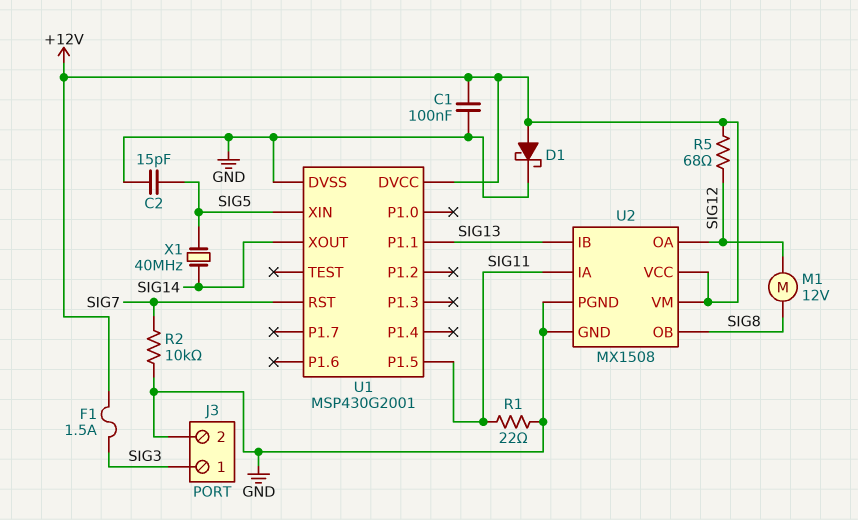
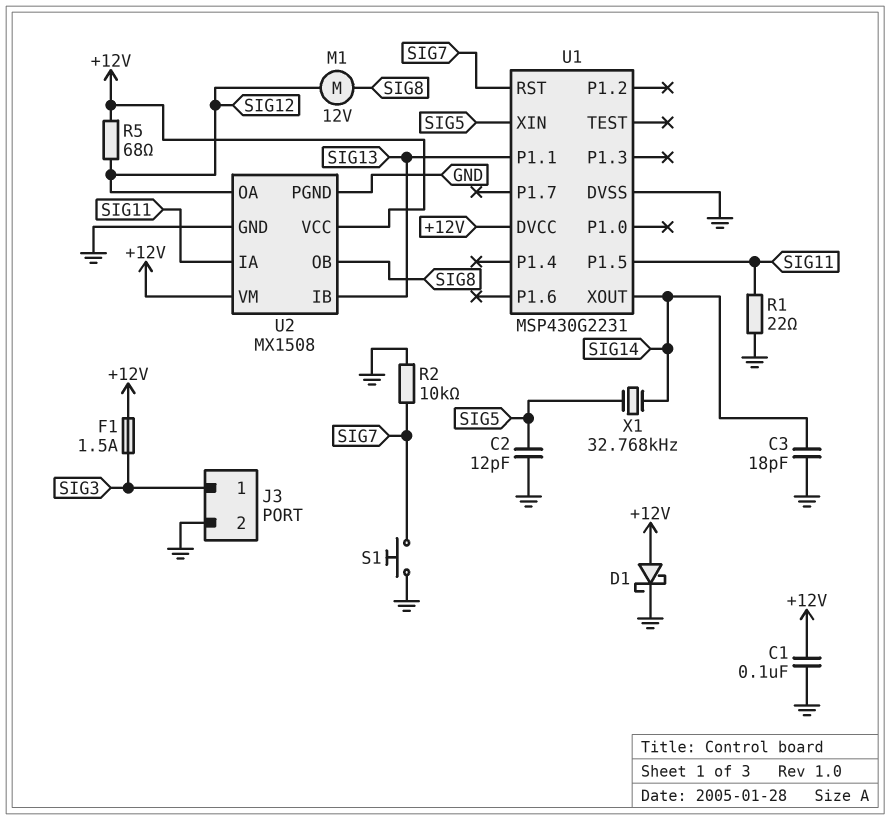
C2: 15pF (GND, SIG5) -> 12pF (GND, SIG5)
C3: none -> 18pF (GND, SIG14)
S1: none -> button (GND, SIG7)
U1: MSP430G2001 -> MSP430G2231
X1: 40MHz (SIG5, SIG14) -> 32.768kHz (SIG5, SIG14)

